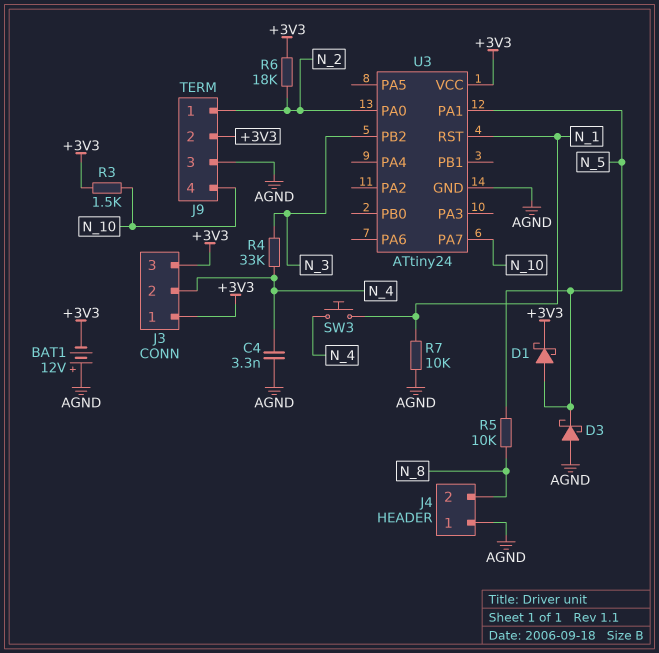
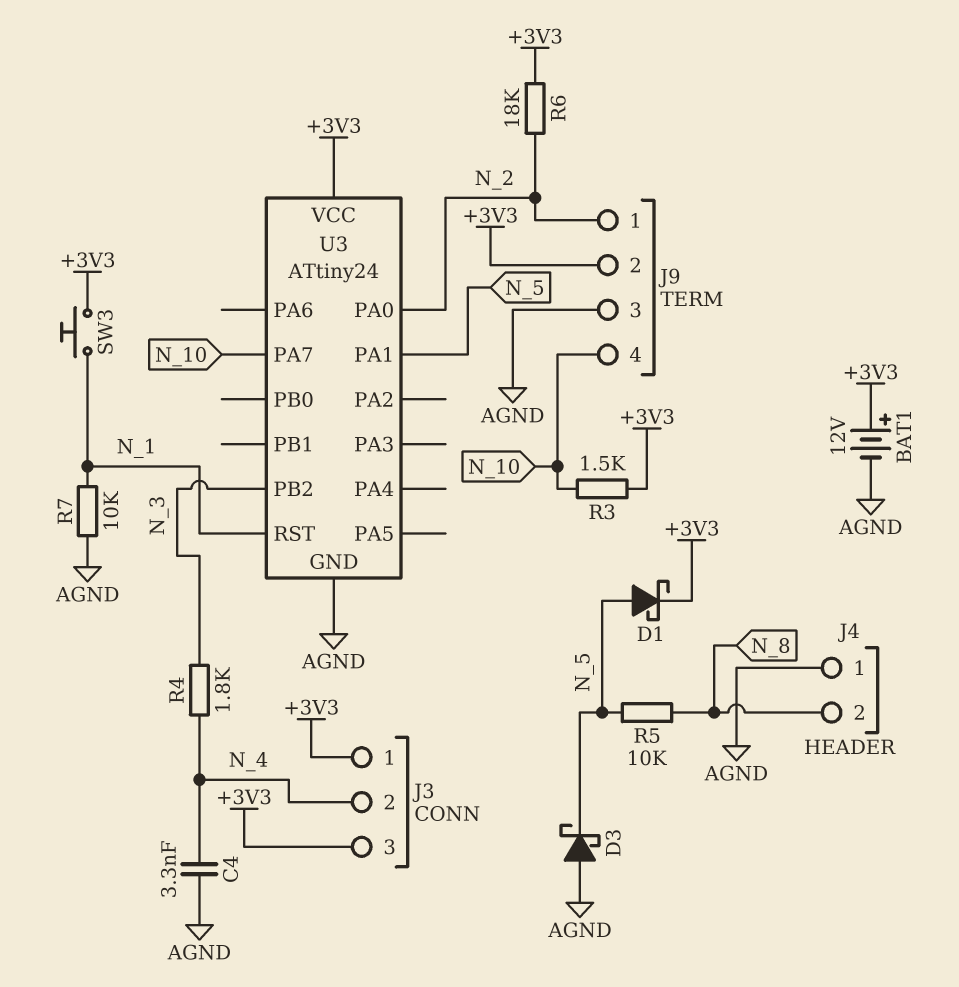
BAT1: 12V (plus AGND, minus +3V3) -> 12V (plus +3V3, minus AGND)
R4: 33k (N_3, N_4) -> 1.8k (N_3, N_4)
SW3: button (N_1, N_4) -> button (+3V3, N_1)

